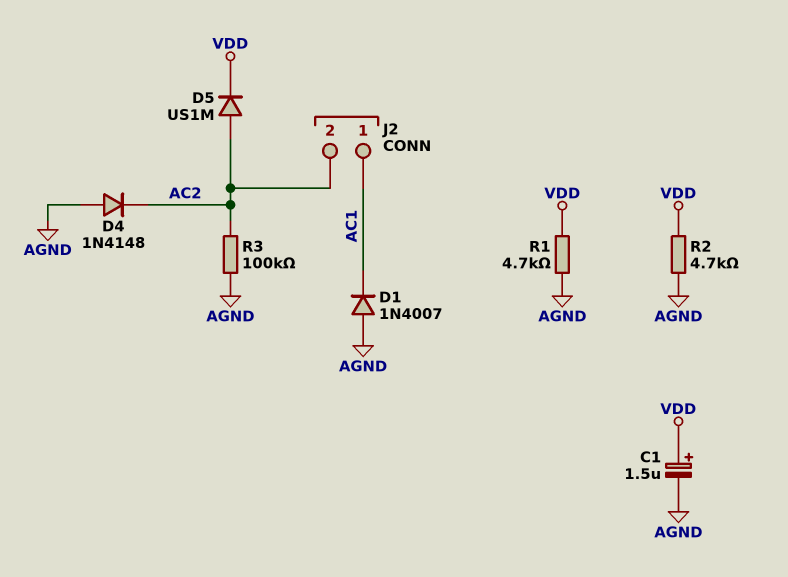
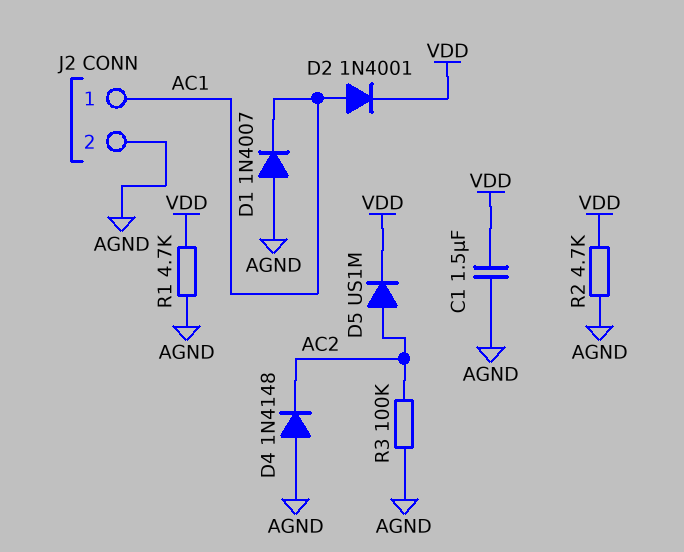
C1: 1.5uF (plus VDD, minus AGND) -> 1.5uF (AGND, VDD)
D2: none -> diode 1N4001 (A AC1, K VDD)
J2 pin 2: AC2 -> AGND

